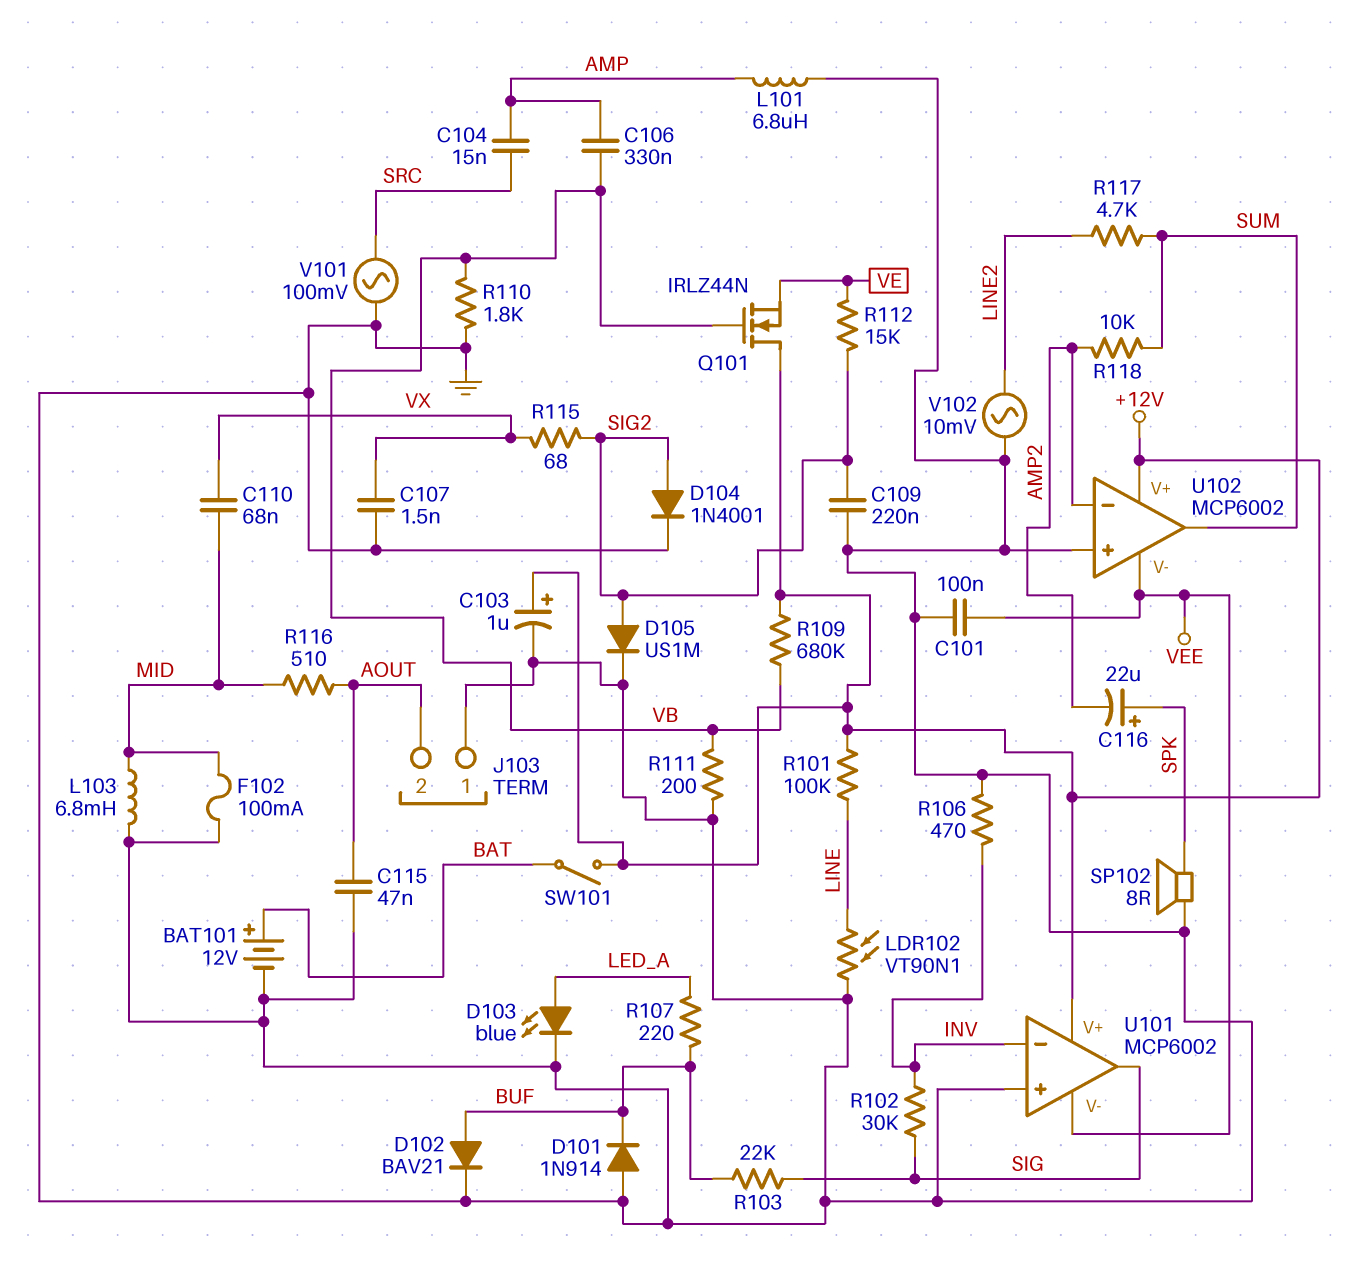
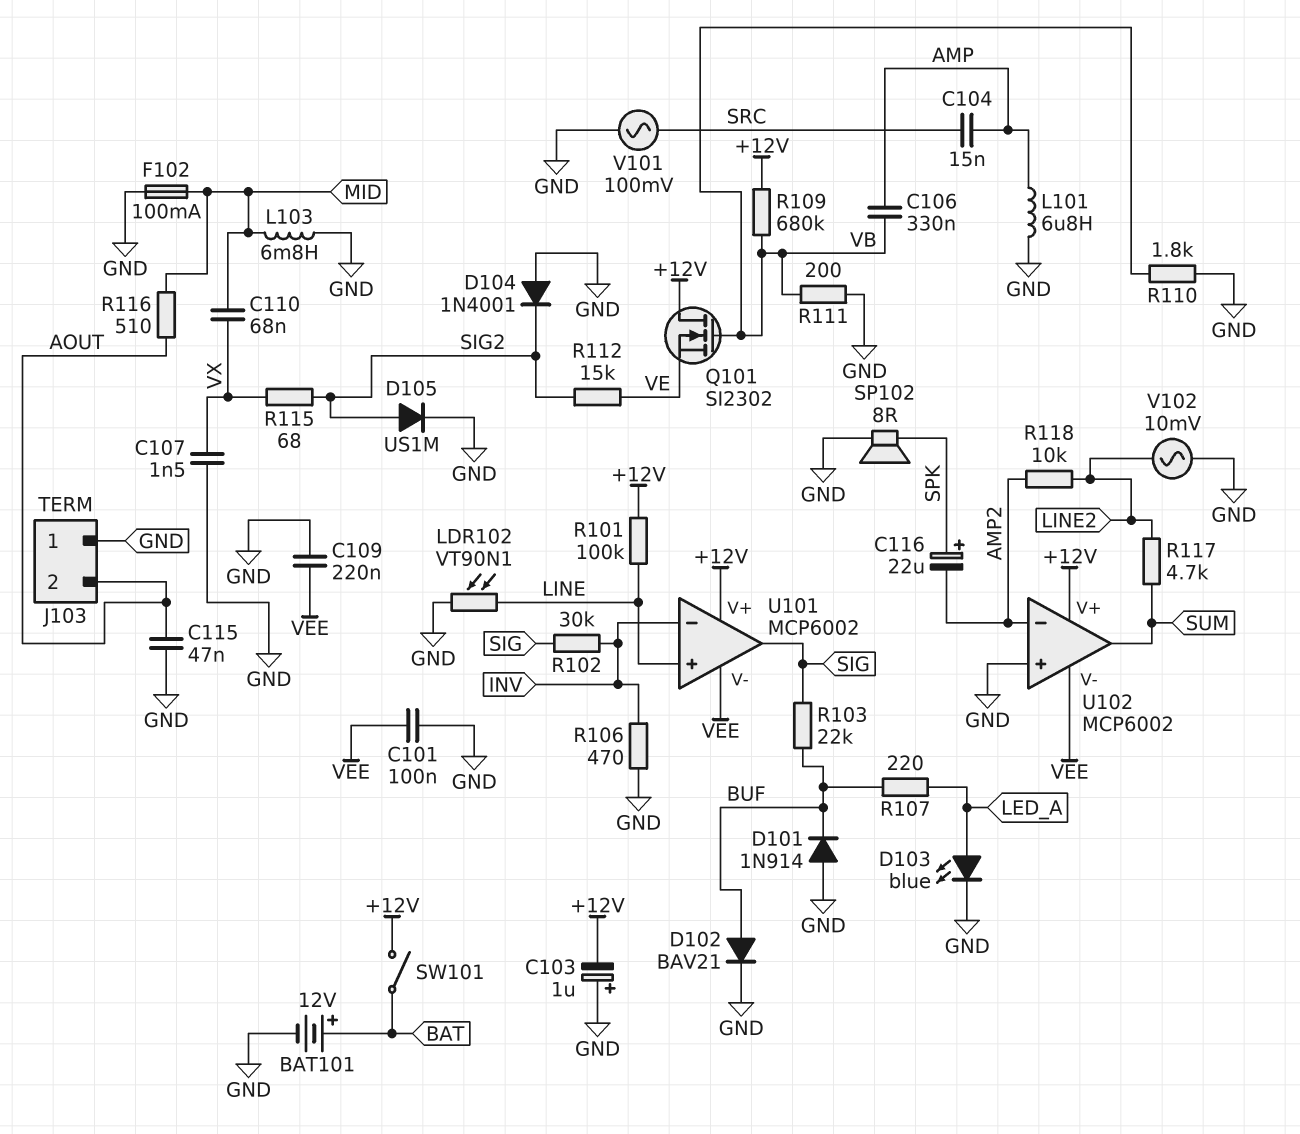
C103: 1uF (plus +12V, minus GND) -> 1uF (plus GND, minus +12V)
C109: 220nF (GND, SIG2) -> 220nF (GND, VEE)
D104: diode 1N4001 (A SIG2, K GND) -> diode 1N4001 (A GND, K SIG2)
Q101: NMOS IRLZ44N (G VB, D +12V, S VE) -> NMOS SI2302 (G VB, D +12V, S VE)
R118: 10k (AMP2, SUM) -> 10k (AMP2, LINE2)
U101 pin in+: GND -> LINE

